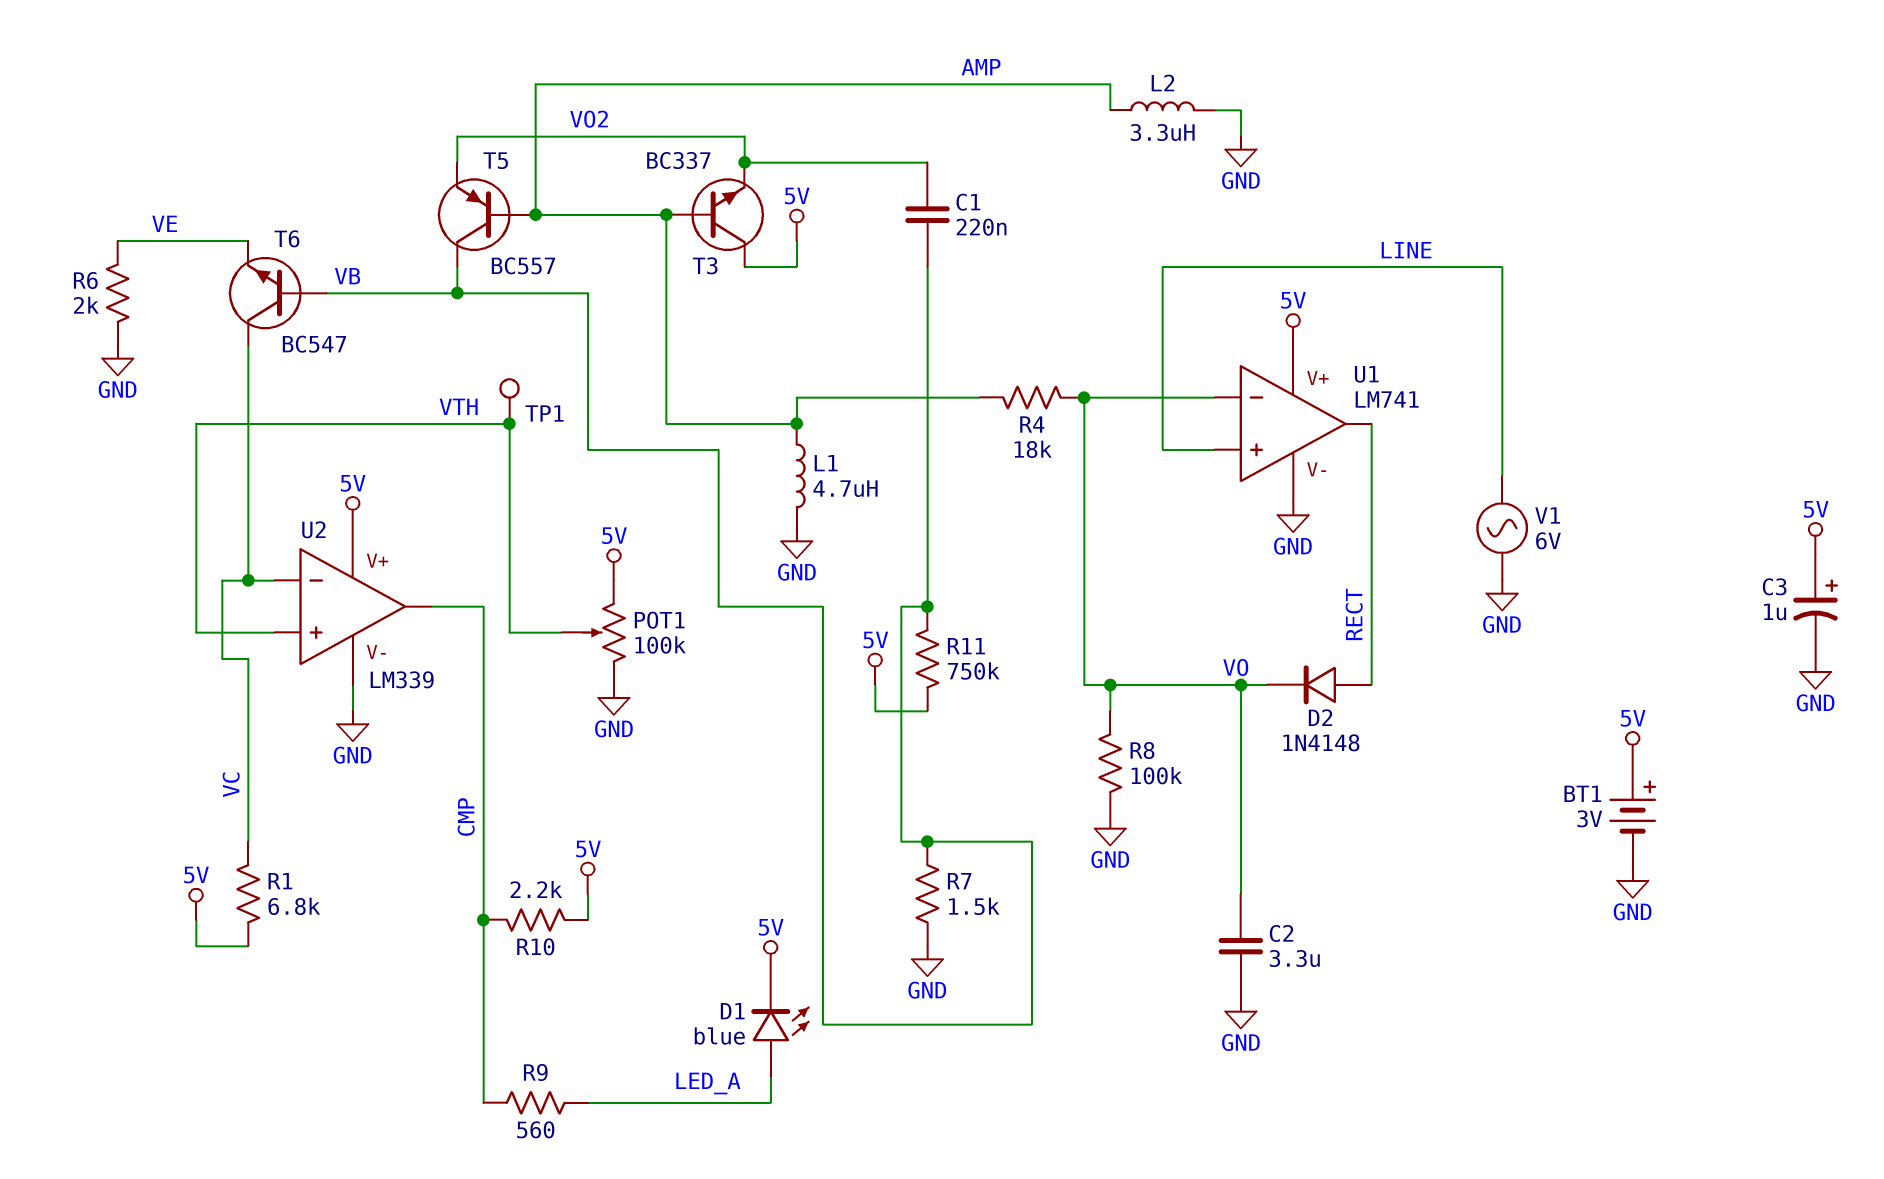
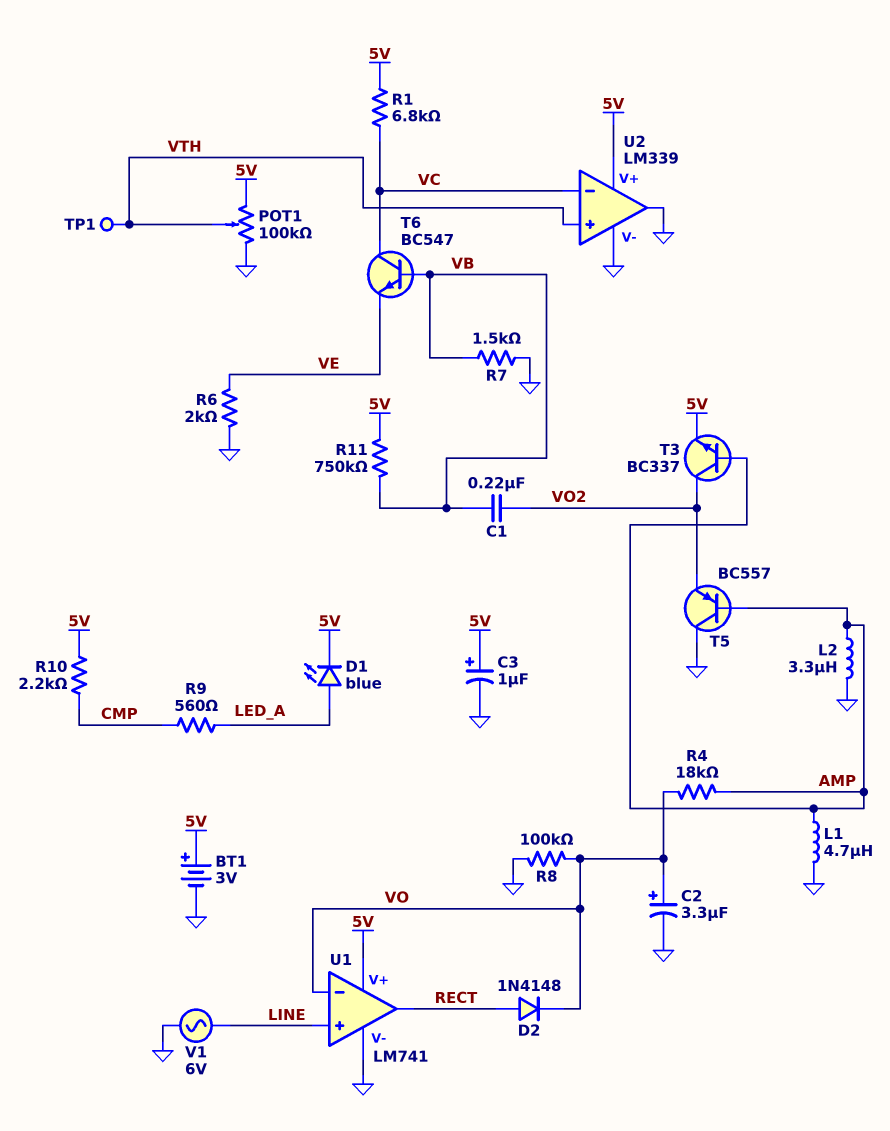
C2: 3.3uF (GND, VO) -> 3.3uF (plus VO, minus GND)
T3: NPN BC337 (B AMP, C 5V, E VO2) -> NPN BC337 (B AMP, C VO2, E 5V)
T5: PNP BC557 (B AMP, C VB, E VO2) -> PNP BC557 (B AMP, C GND, E VO2)
U2 pin out: CMP -> GND

